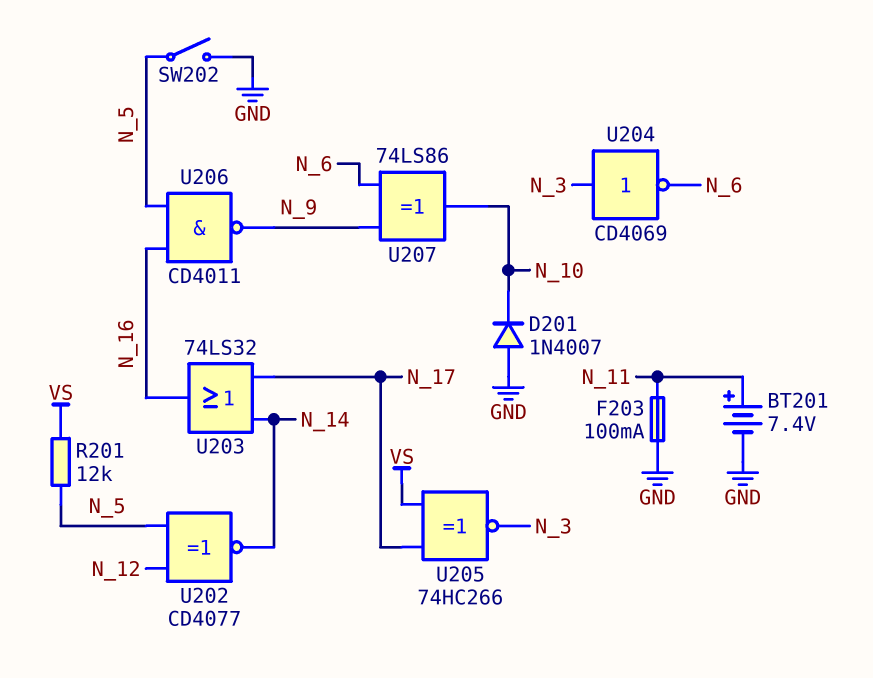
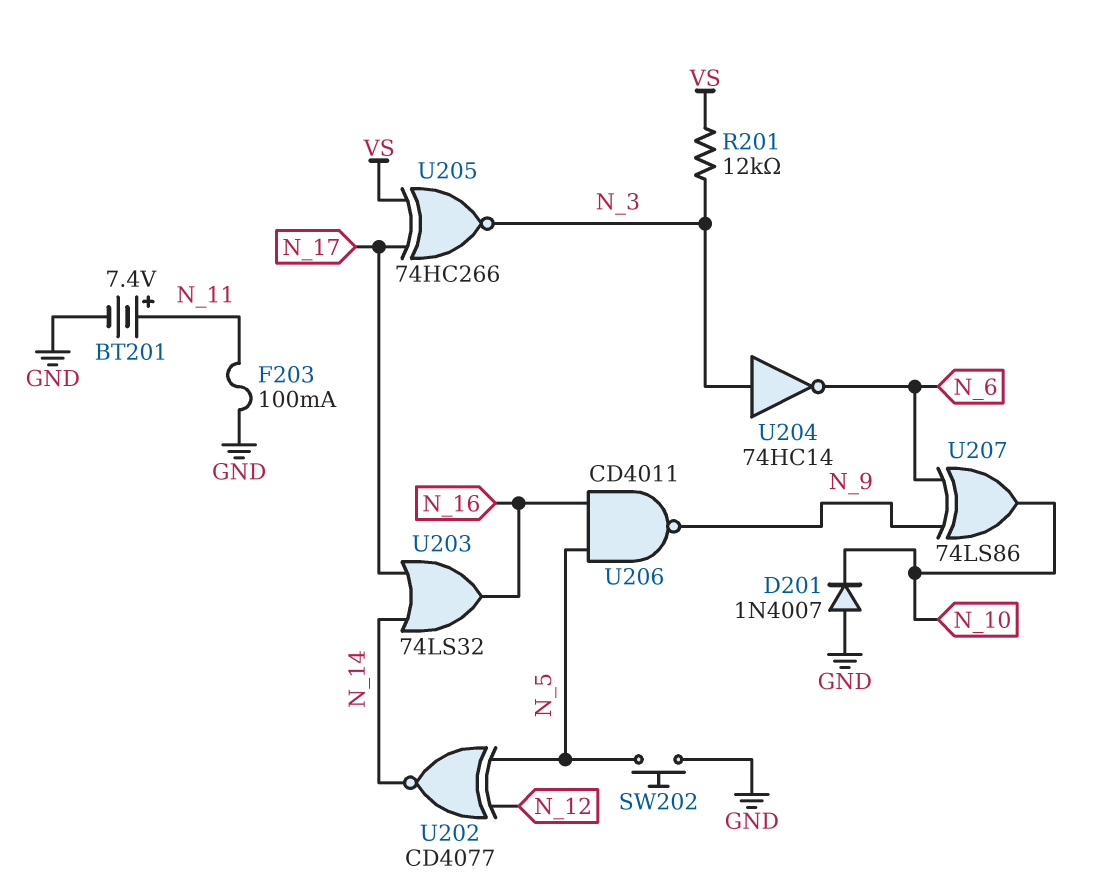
R201: 12k (N_5, VS) -> 12k (N_3, VS)
SW202: switch (GND, N_5) -> button (GND, N_5)
U204: NOT CD4069 (in N_3, out N_6) -> NOT 74HC14 (in N_3, out N_6)

